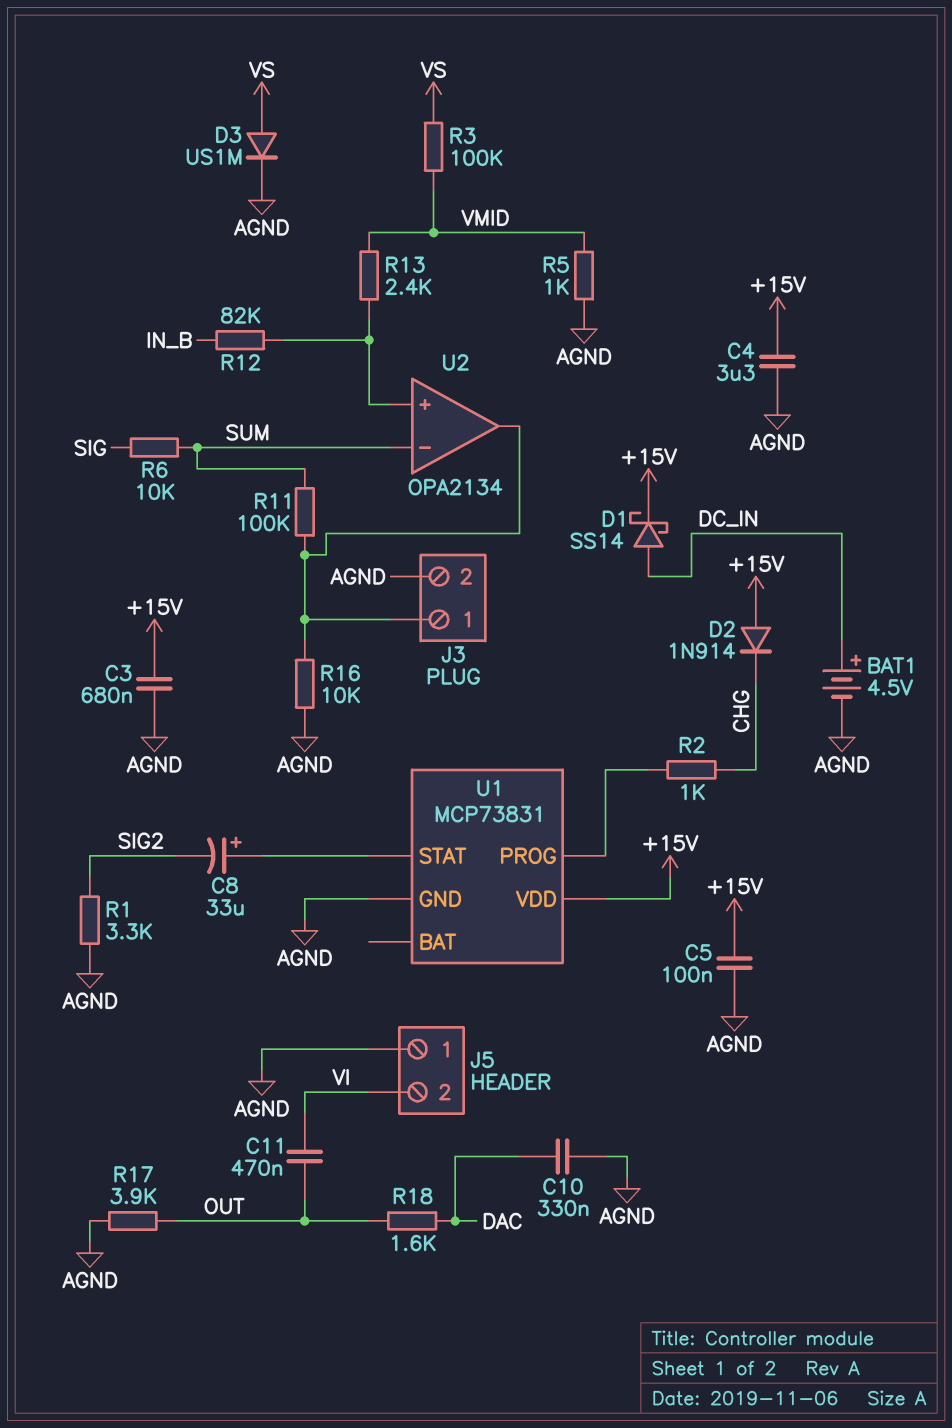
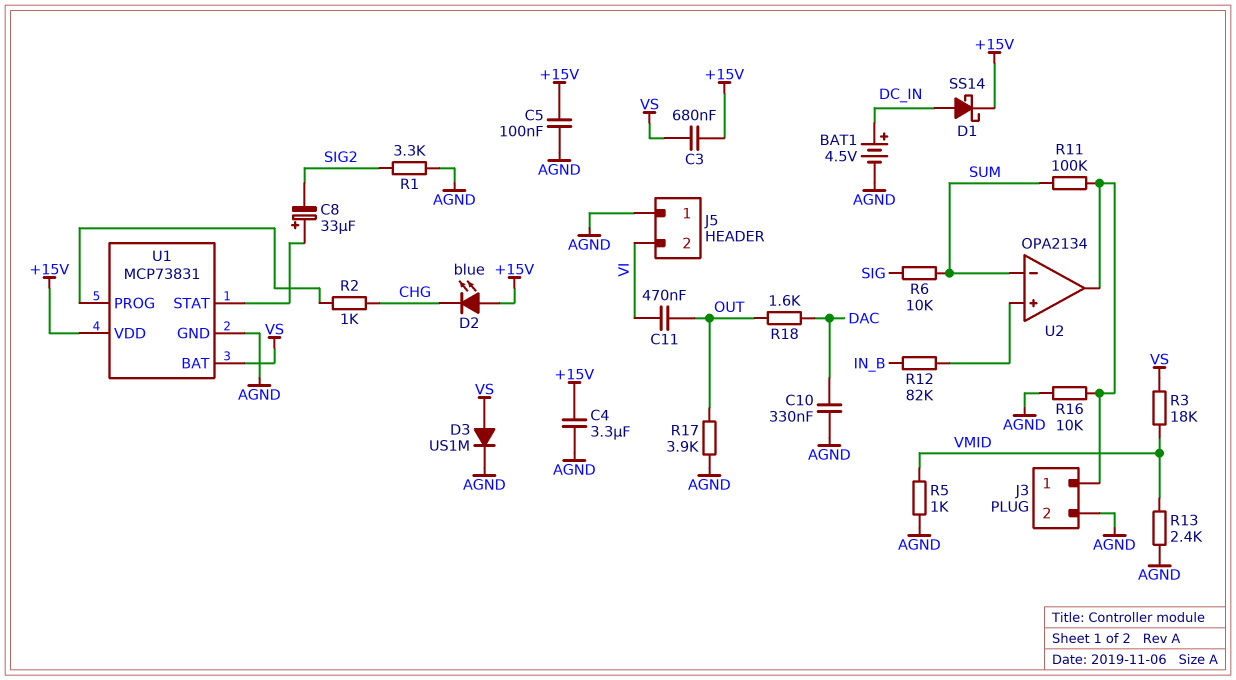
C3: 680nF (+15V, AGND) -> 680nF (+15V, VS)
D2: diode 1N914 (A +15V, K CHG) -> LED blue (A +15V, K CHG)
R3: 100k (VMID, VS) -> 18k (VMID, VS)
R13: 2.4k (U2/in+, VMID) -> 2.4k (AGND, VMID)
U1 pin BAT: none -> VS

